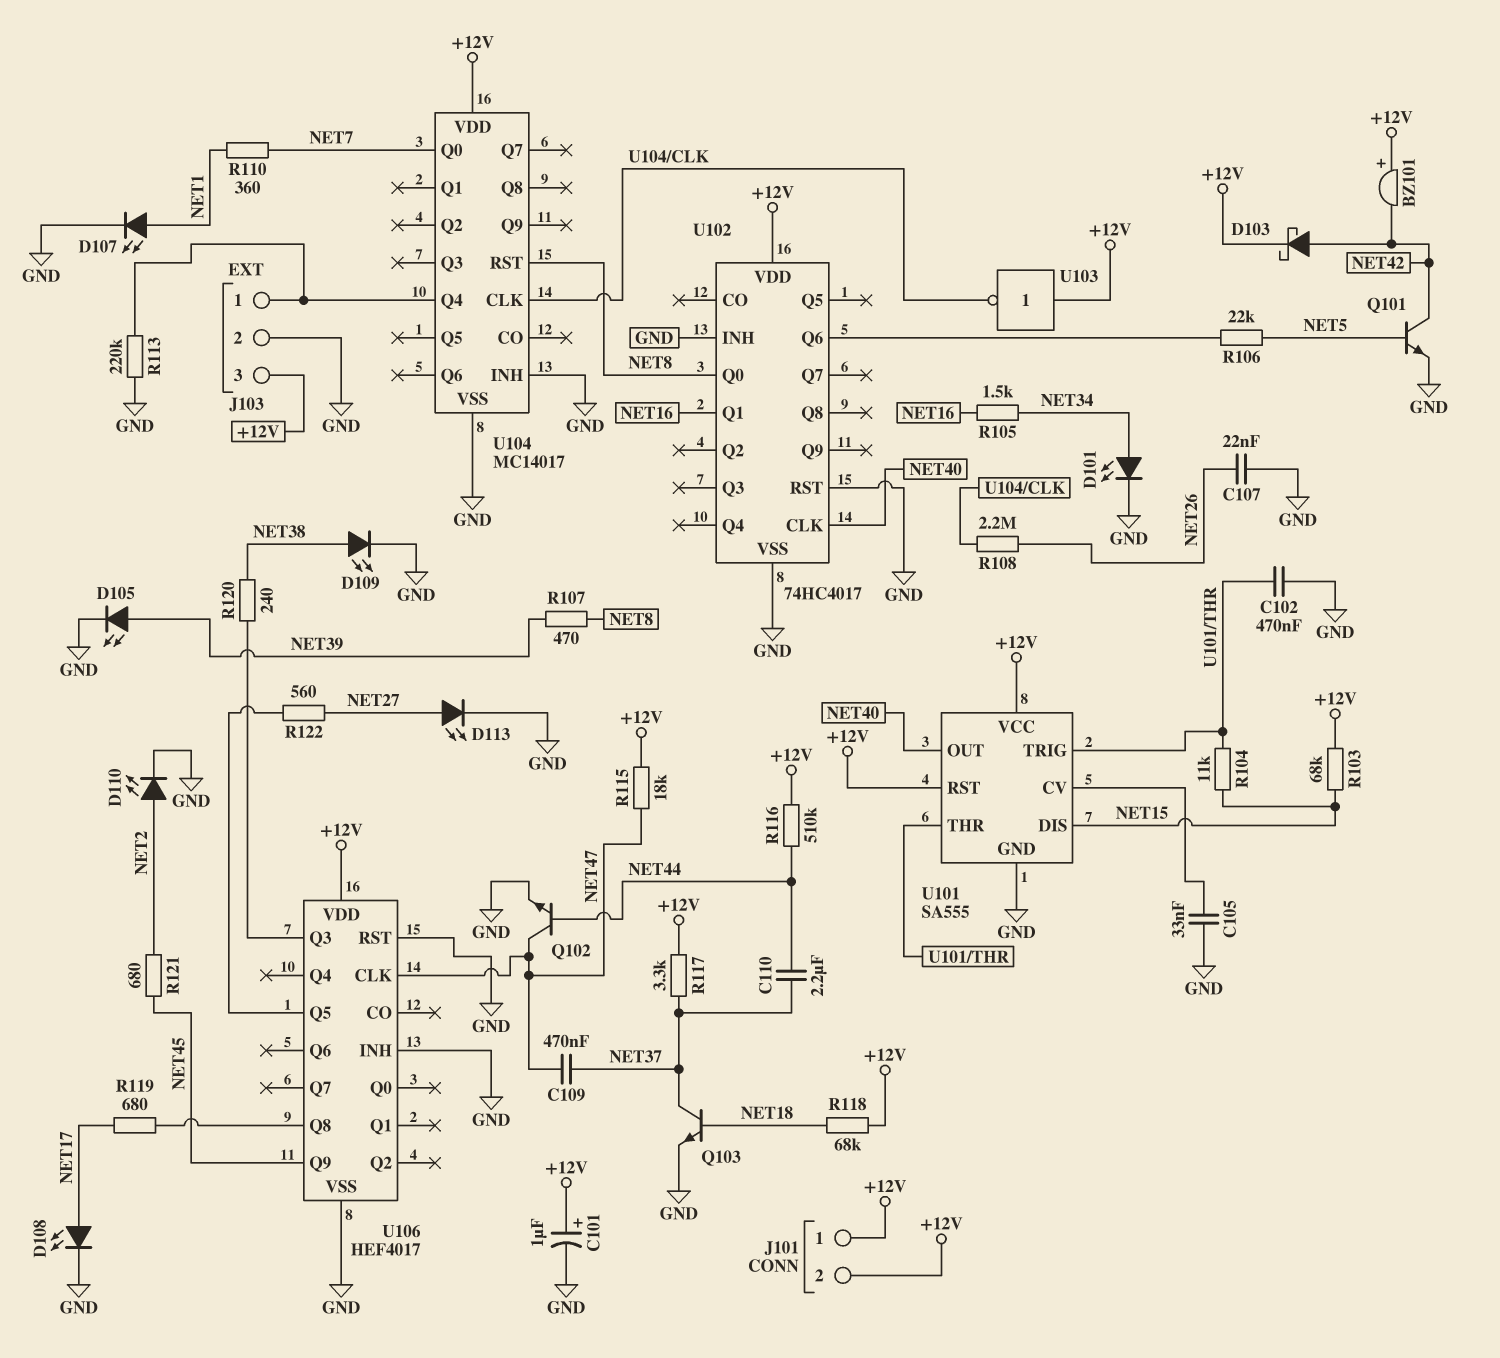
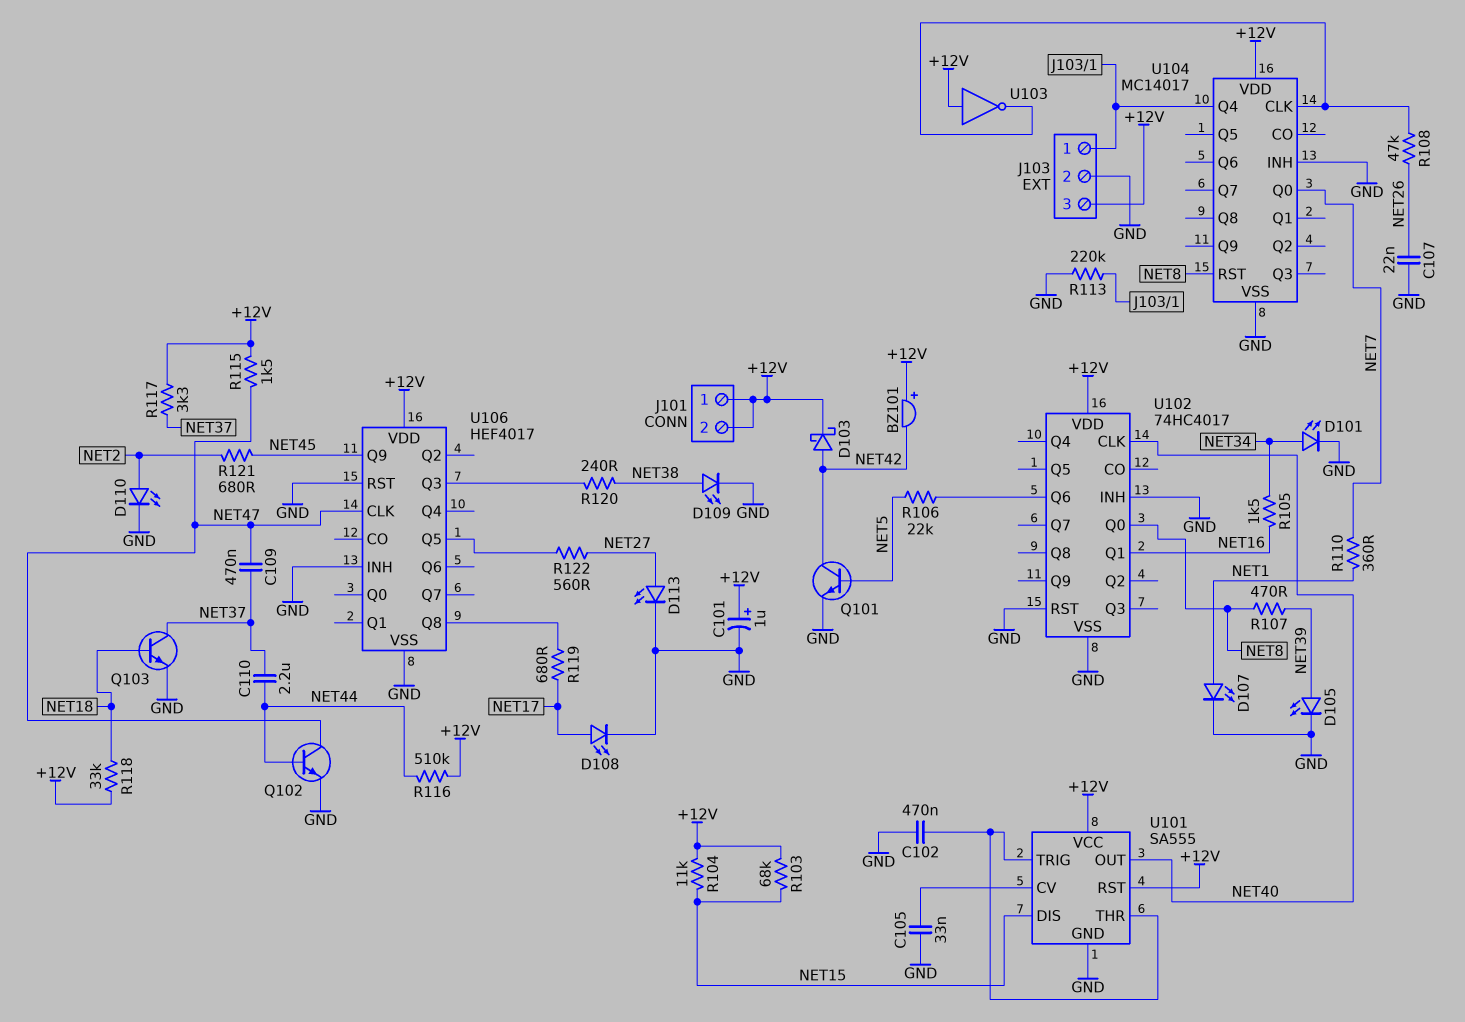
R104: 11k (NET15, U101/THR) -> 11k (+12V, NET15)
R108: 2.2M (NET26, U104/CLK) -> 47k (NET26, U104/CLK)
R115: 18k (+12V, NET47) -> 1.5k (+12V, NET47)
R118: 68k (+12V, NET18) -> 33k (+12V, NET18)

